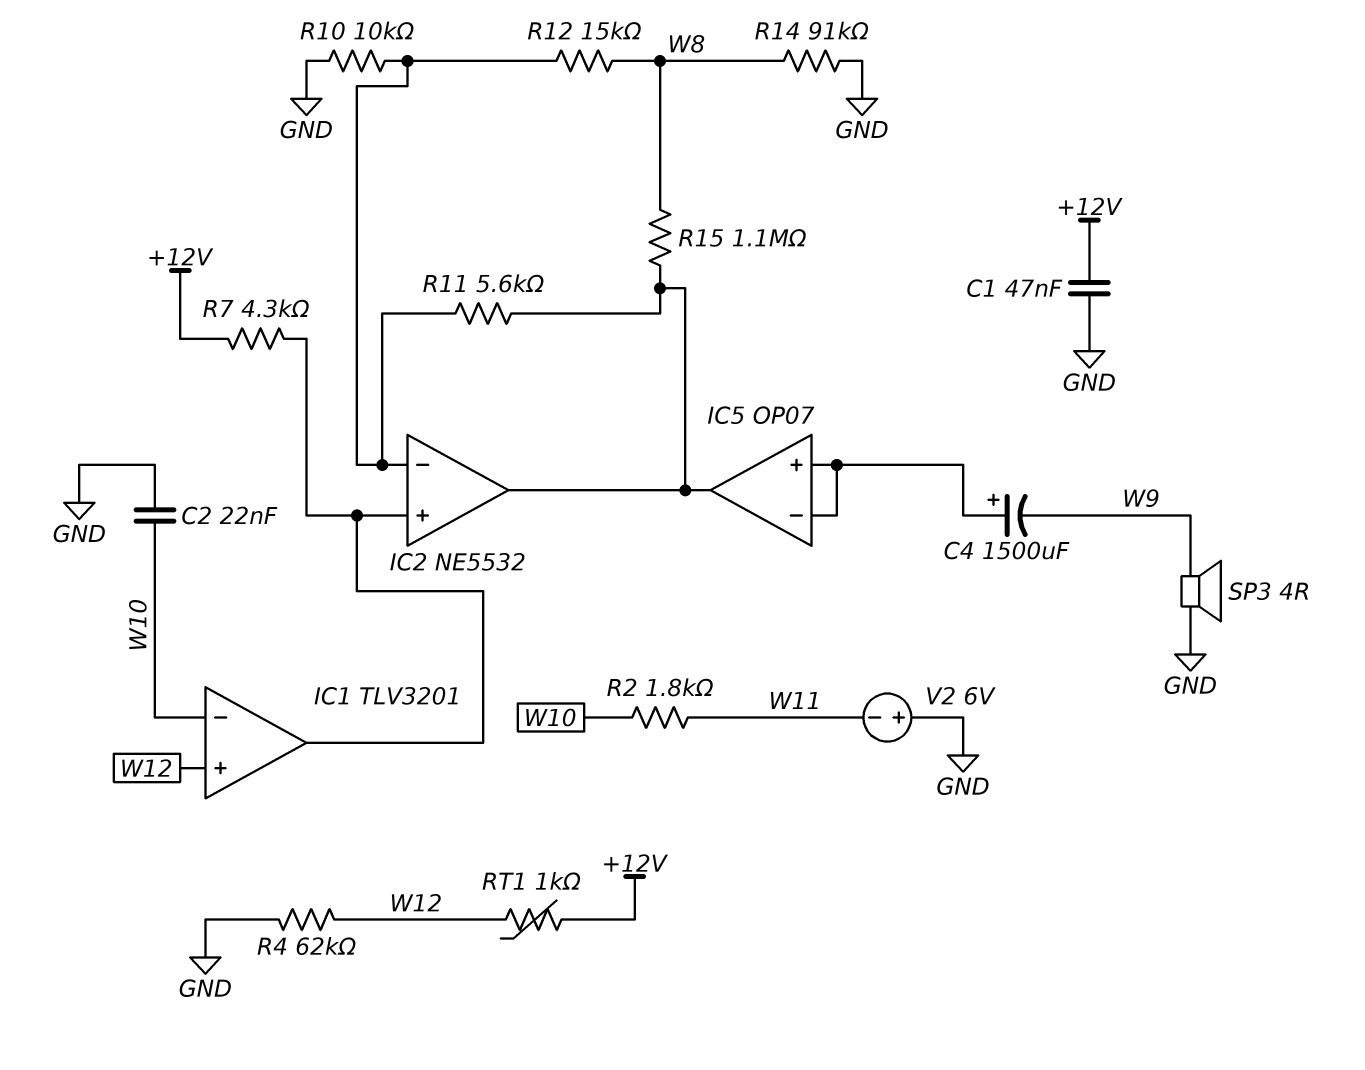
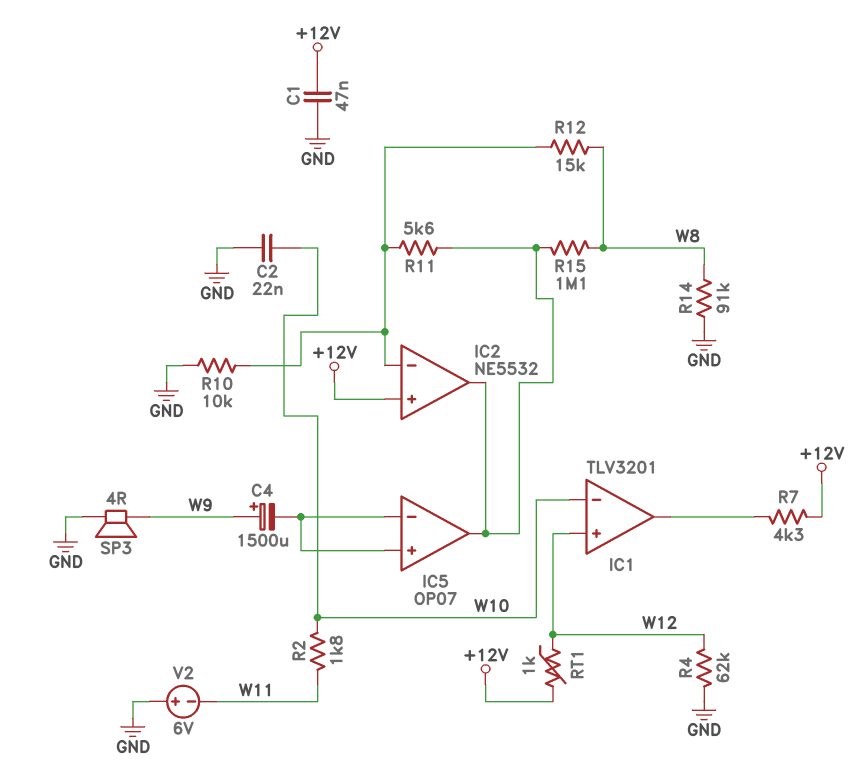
C4: 1500uF (plus IC5/in+, minus W9) -> 1500uF (plus W9, minus IC5/in+)
IC2 pin in+: IC1/out -> +12V

